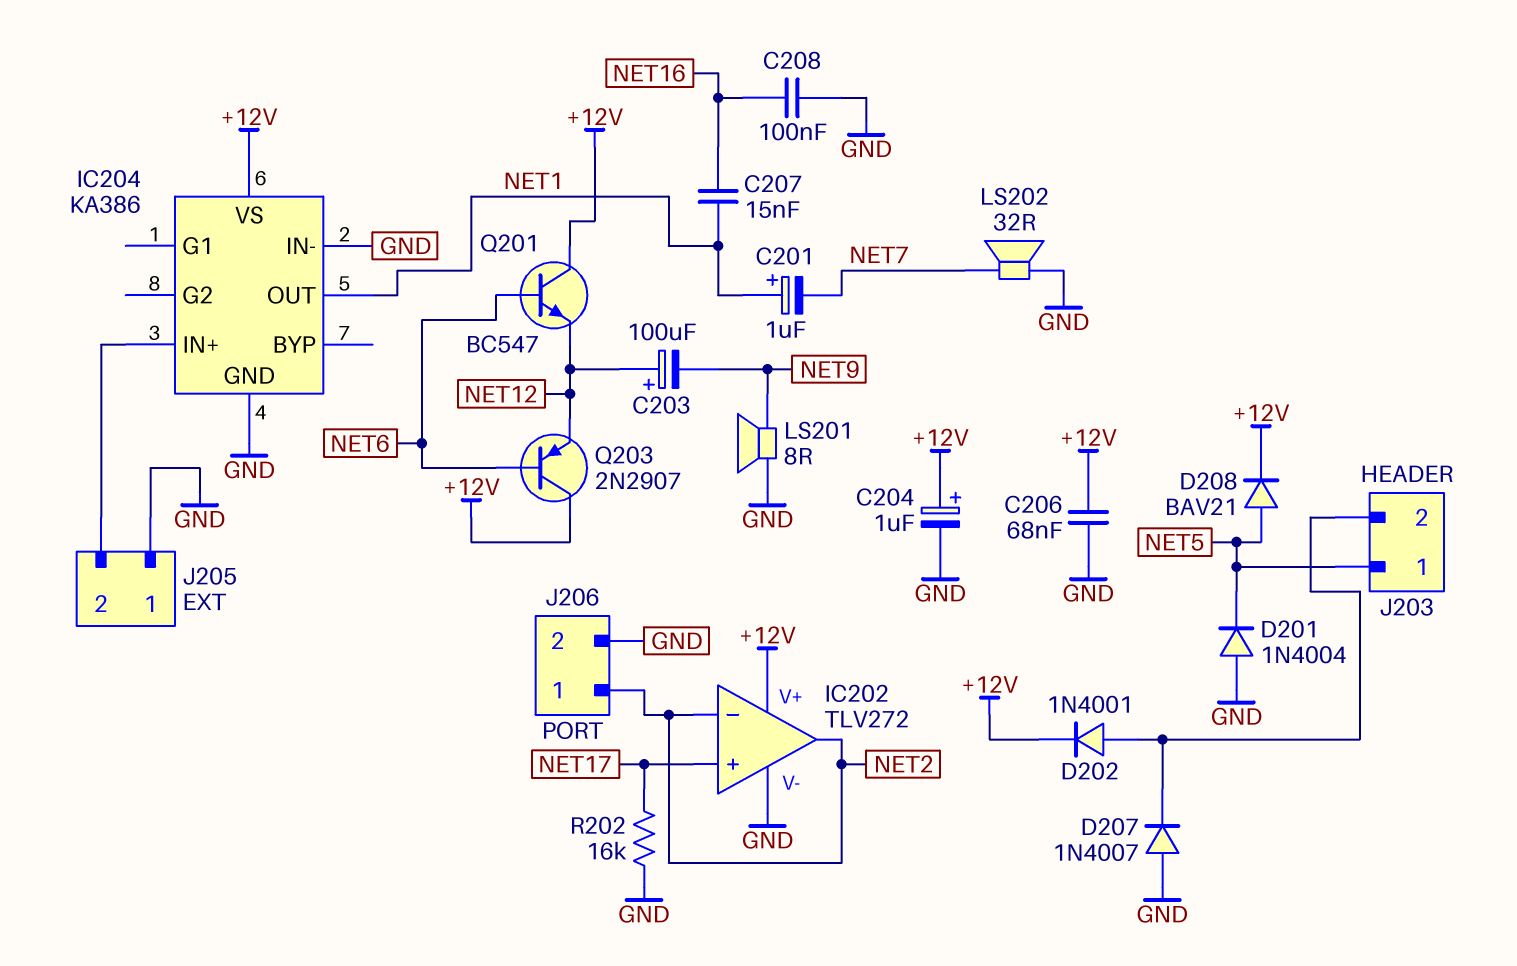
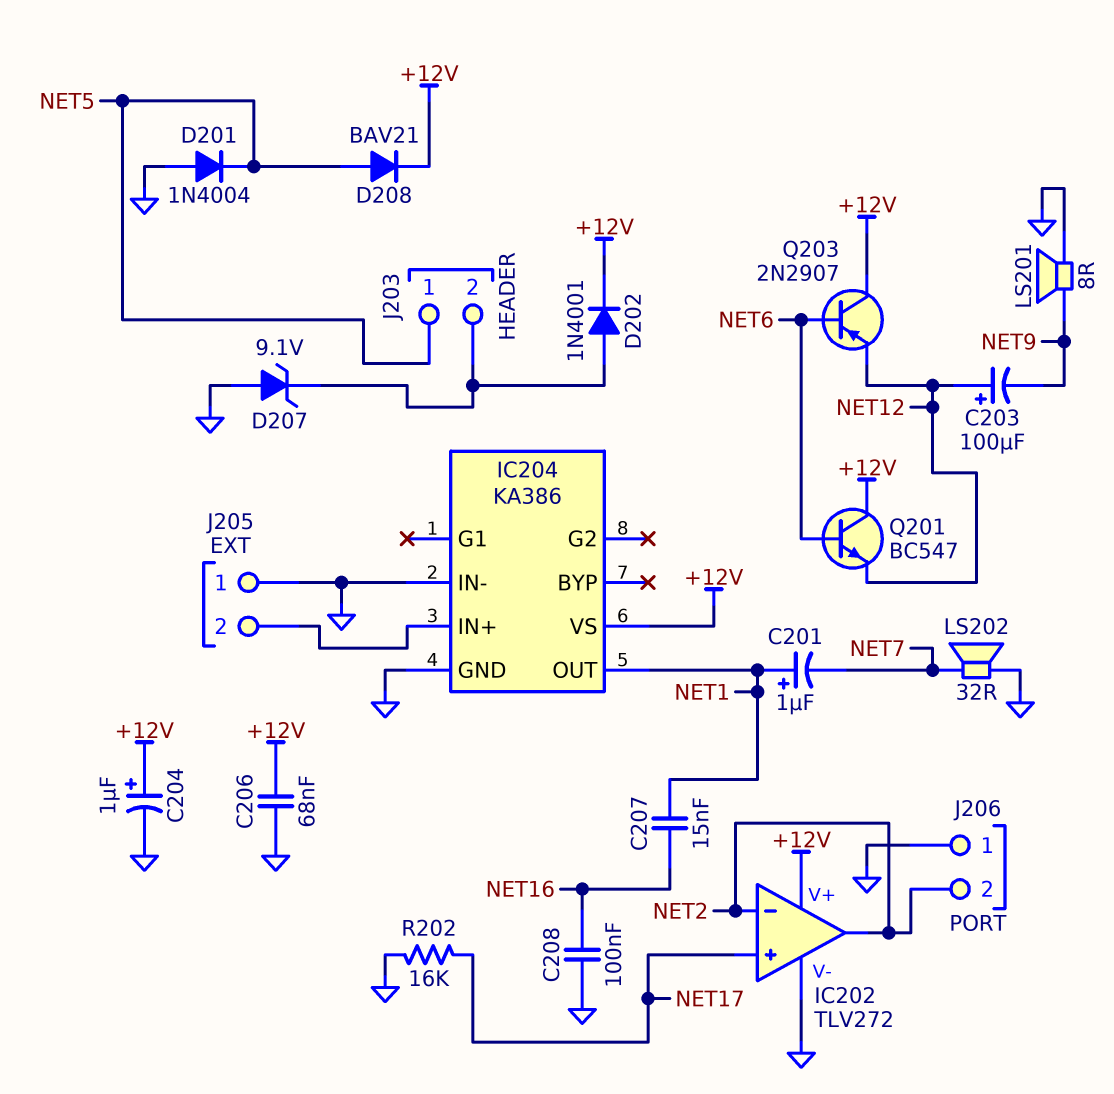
D207: diode 1N4007 (A GND, K J203/2) -> zener 9.1V (A GND, K J203/2)
J206 pin 1: NET2 -> GND
J206 pin 2: GND -> NET2

